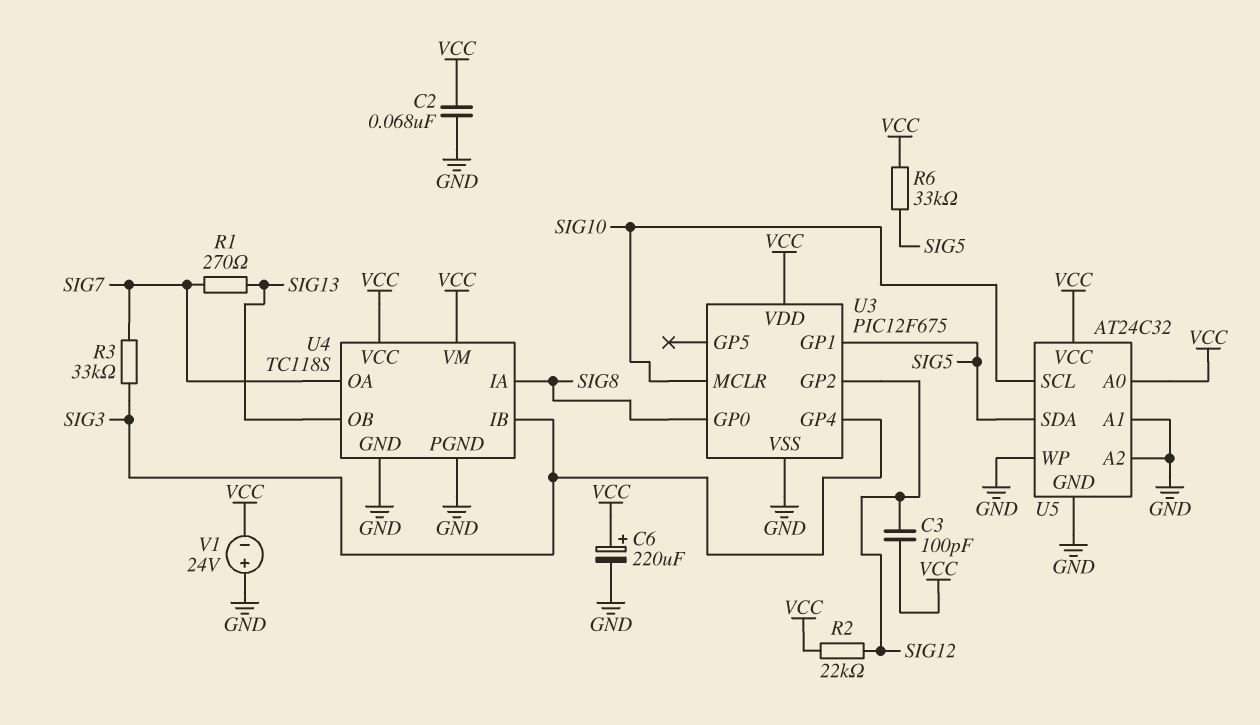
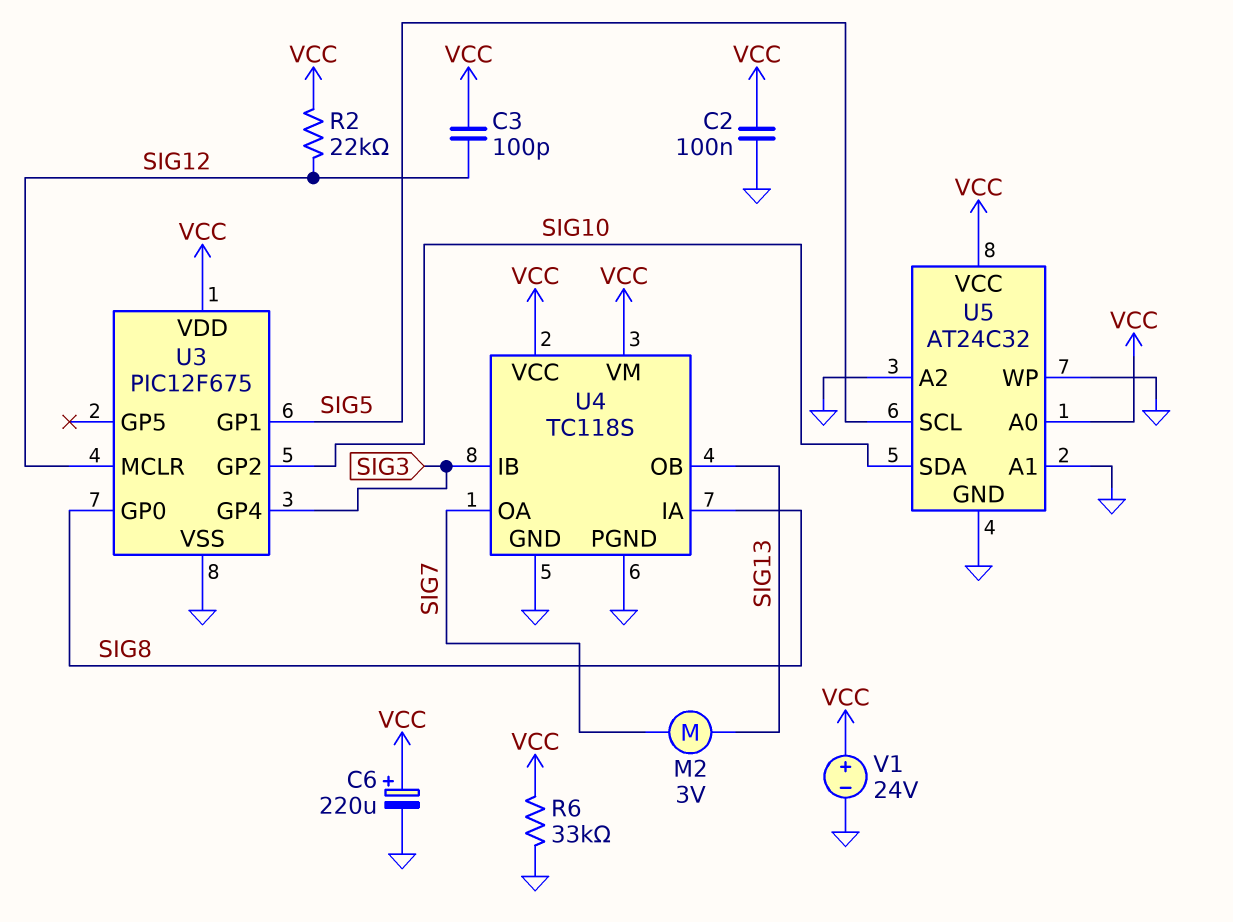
C2: 68nF (GND, VCC) -> 100nF (GND, VCC)
M2: none -> motor 3V (SIG7, SIG13)
R1: 270 (SIG7, SIG13) -> none
R3: 33k (SIG3, SIG7) -> none
R6: 33k (SIG5, VCC) -> 33k (GND, VCC)
U3 pin GP2: SIG12 -> SIG10
U3 pin MCLR: SIG10 -> SIG12
U5 pin SCL: SIG10 -> SIG5
U5 pin SDA: SIG5 -> SIG10
V1: 24V (plus GND, minus VCC) -> 24V (plus VCC, minus GND)

